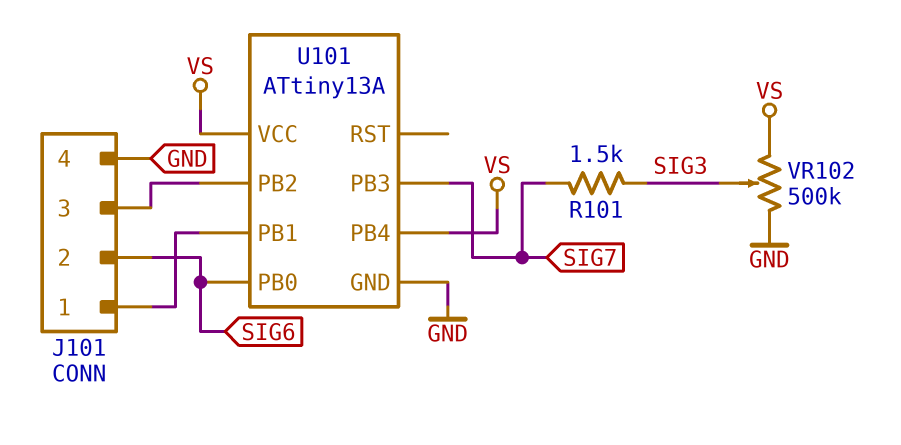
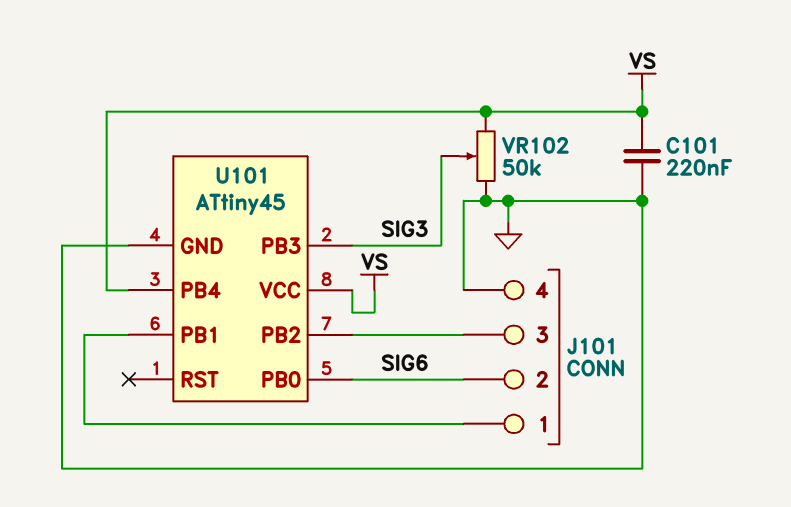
C101: none -> 220nF (GND, VS)
R101: 1.5k (SIG3, SIG7) -> none
U101: ATtiny13A -> ATtiny45
U101 pin PB3: SIG7 -> SIG3
VR102: 500k (GND, VS, wiper SIG3) -> 50k (GND, VS, wiper SIG3)

